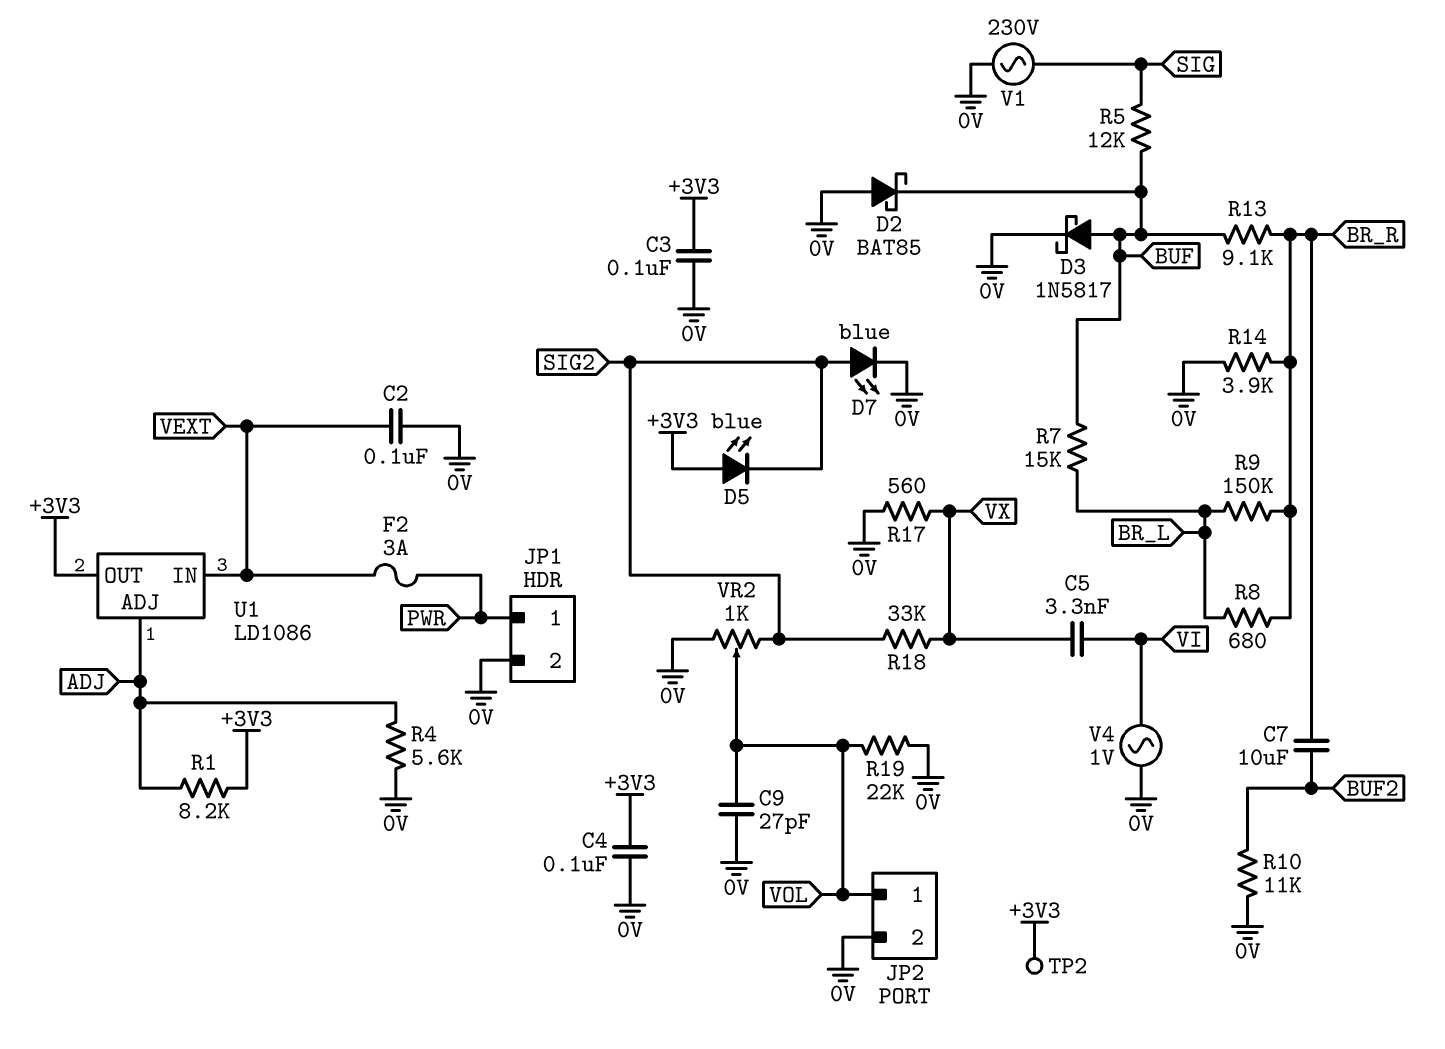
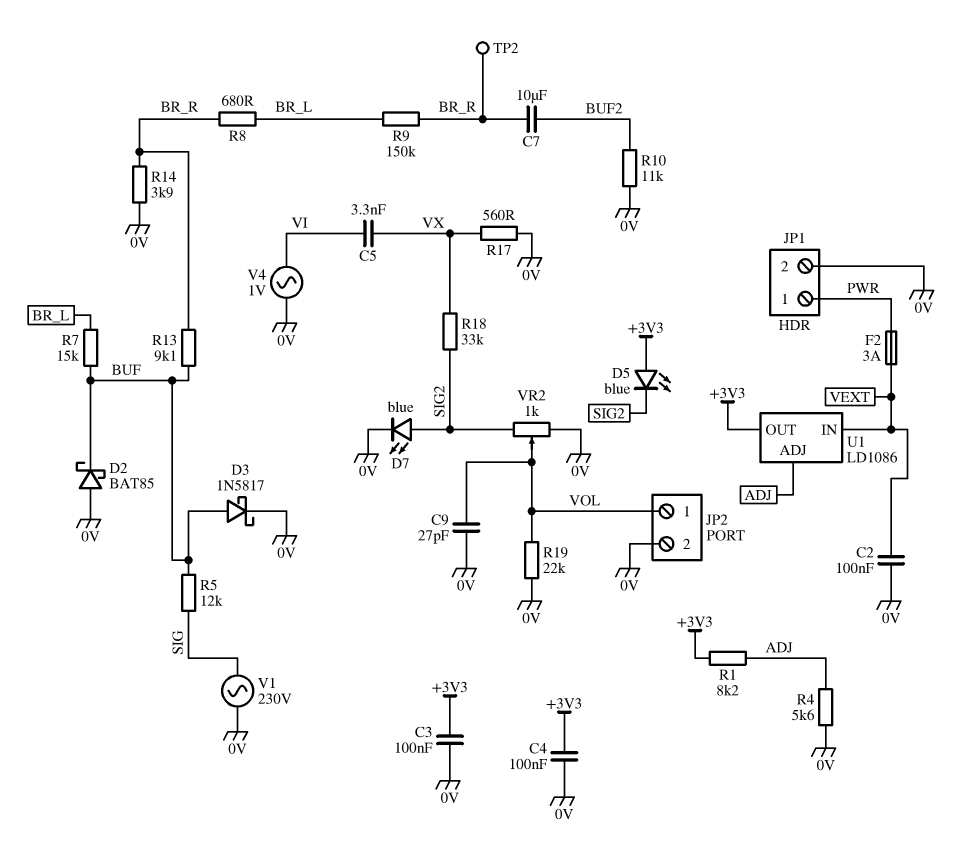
TP2: test point (+3V3) -> test point (BR_R)

